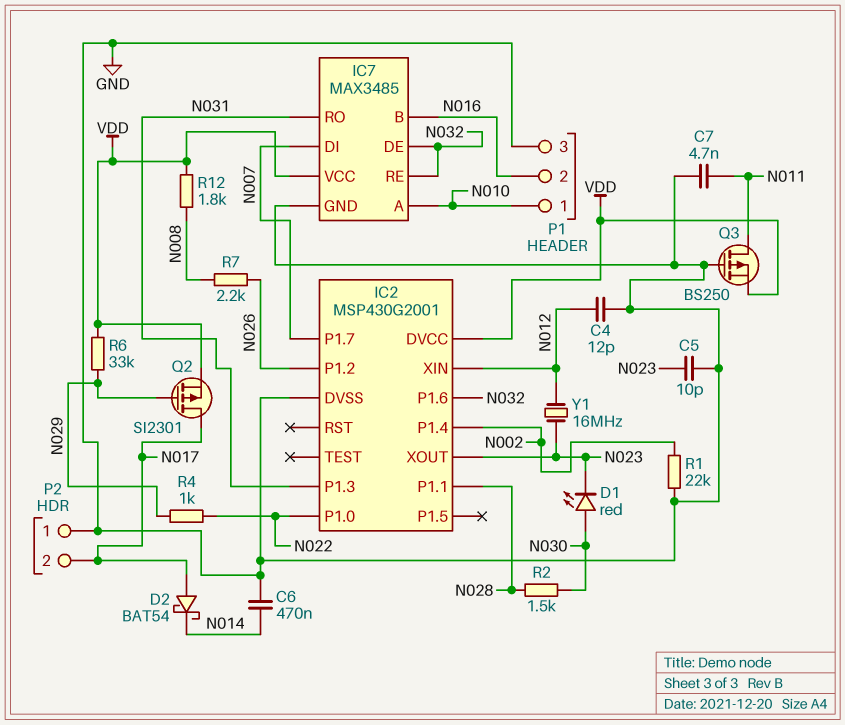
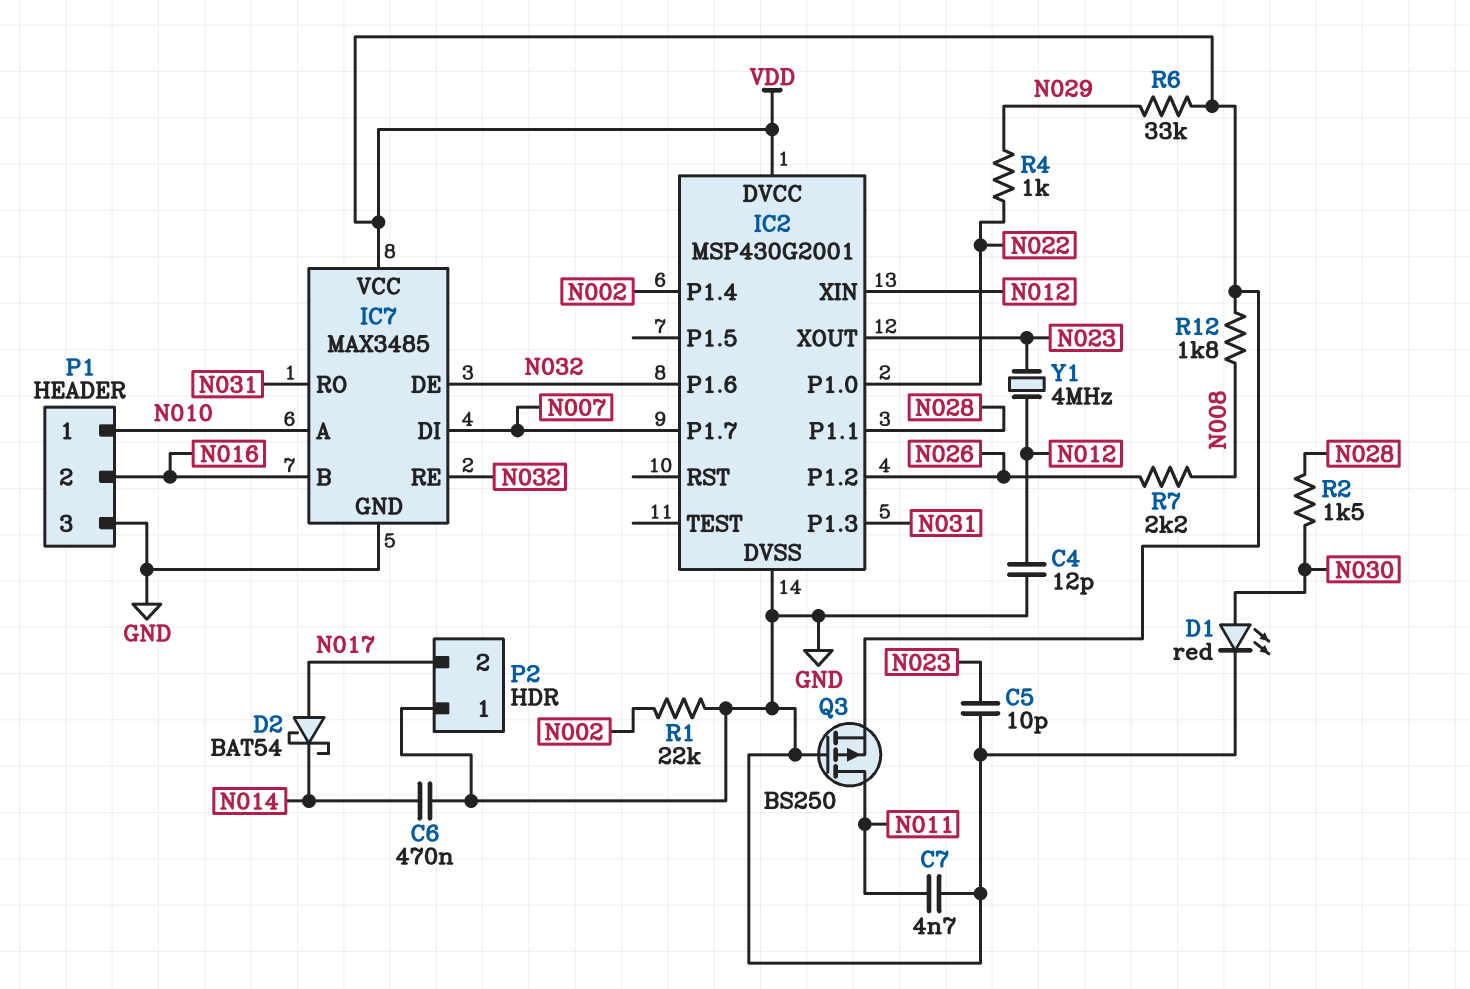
D1: LED red (A N030, K N023) -> LED red (A N030, K GND)
Q2: PMOS SI2301 (G N029, D N017, S VDD) -> none
Y1: 16MHz (N012, N023) -> 4MHz (N012, N023)

